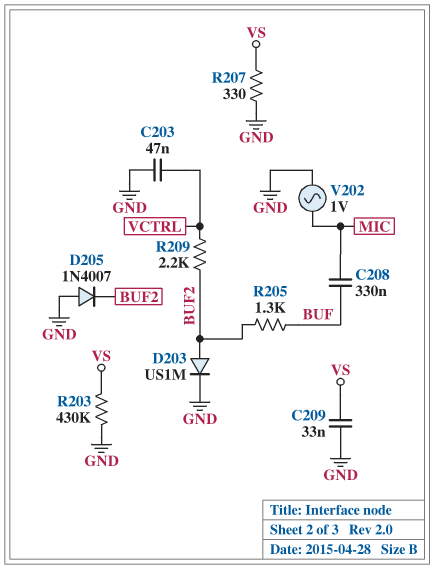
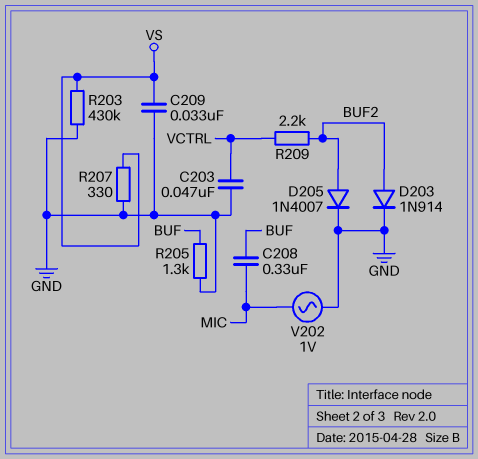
D203: diode US1M (A BUF2, K GND) -> diode 1N914 (A BUF2, K GND)
D205: diode 1N4007 (A GND, K BUF2) -> diode 1N4007 (A BUF2, K GND)
R205: 1.3k (BUF, BUF2) -> 1.3k (BUF, GND)

